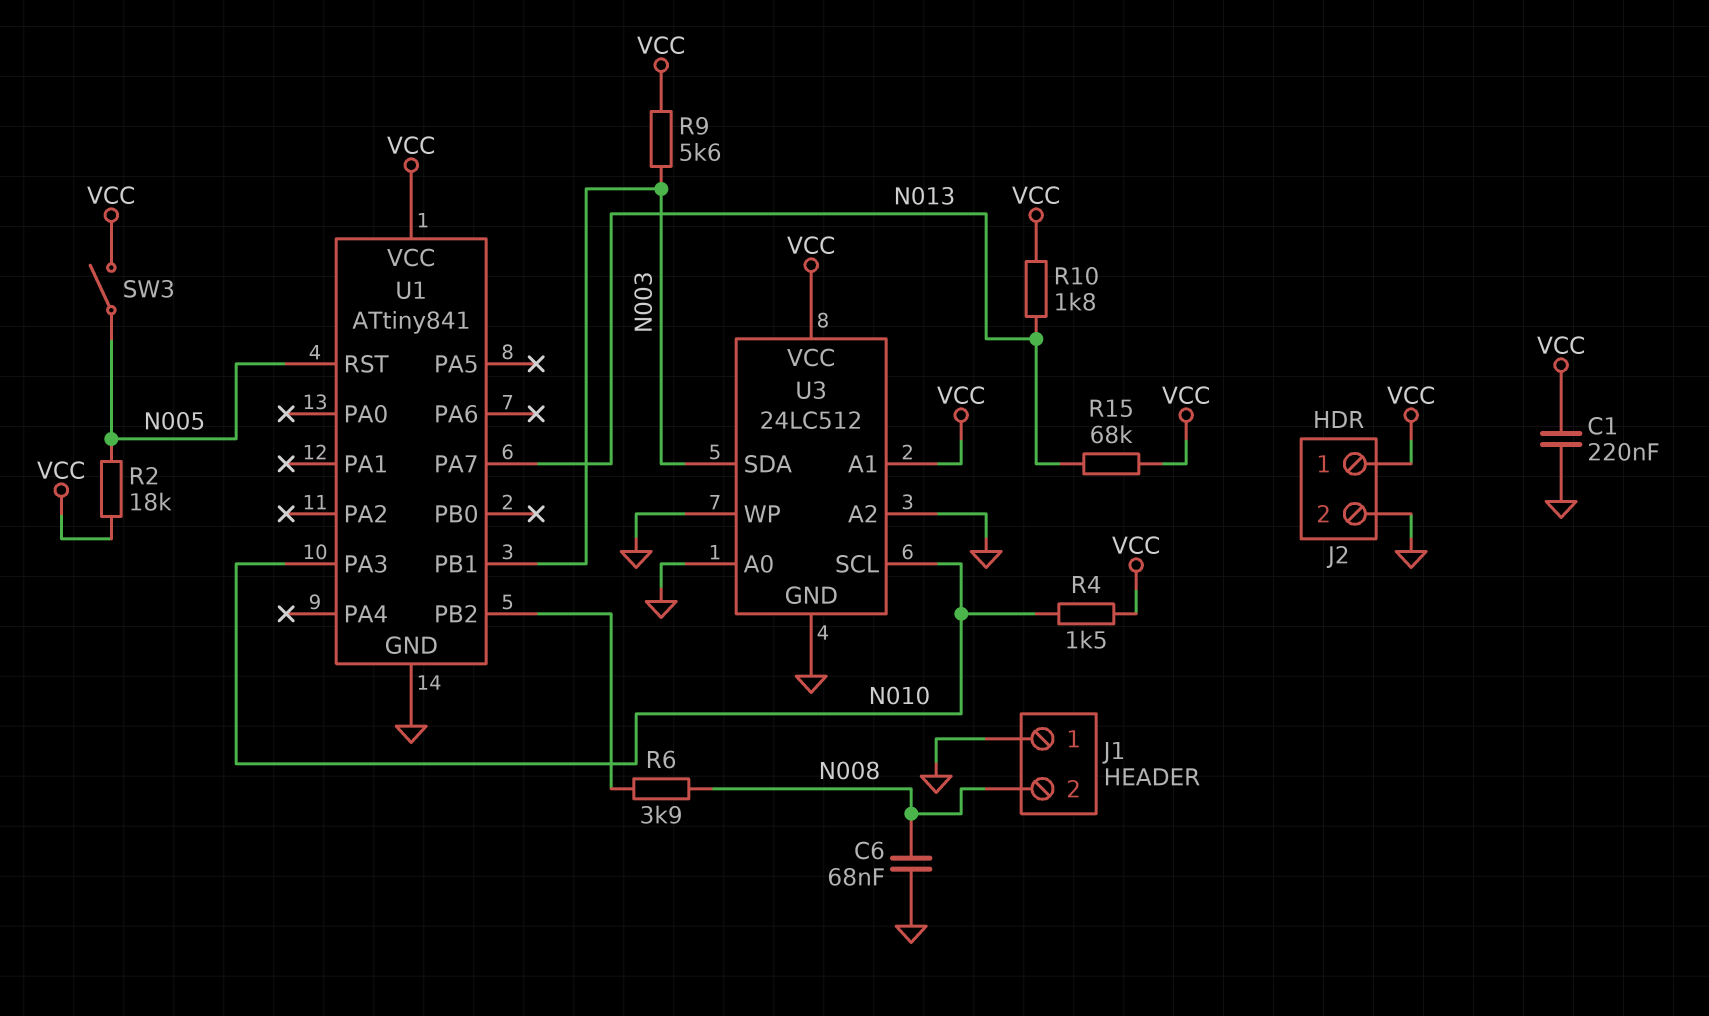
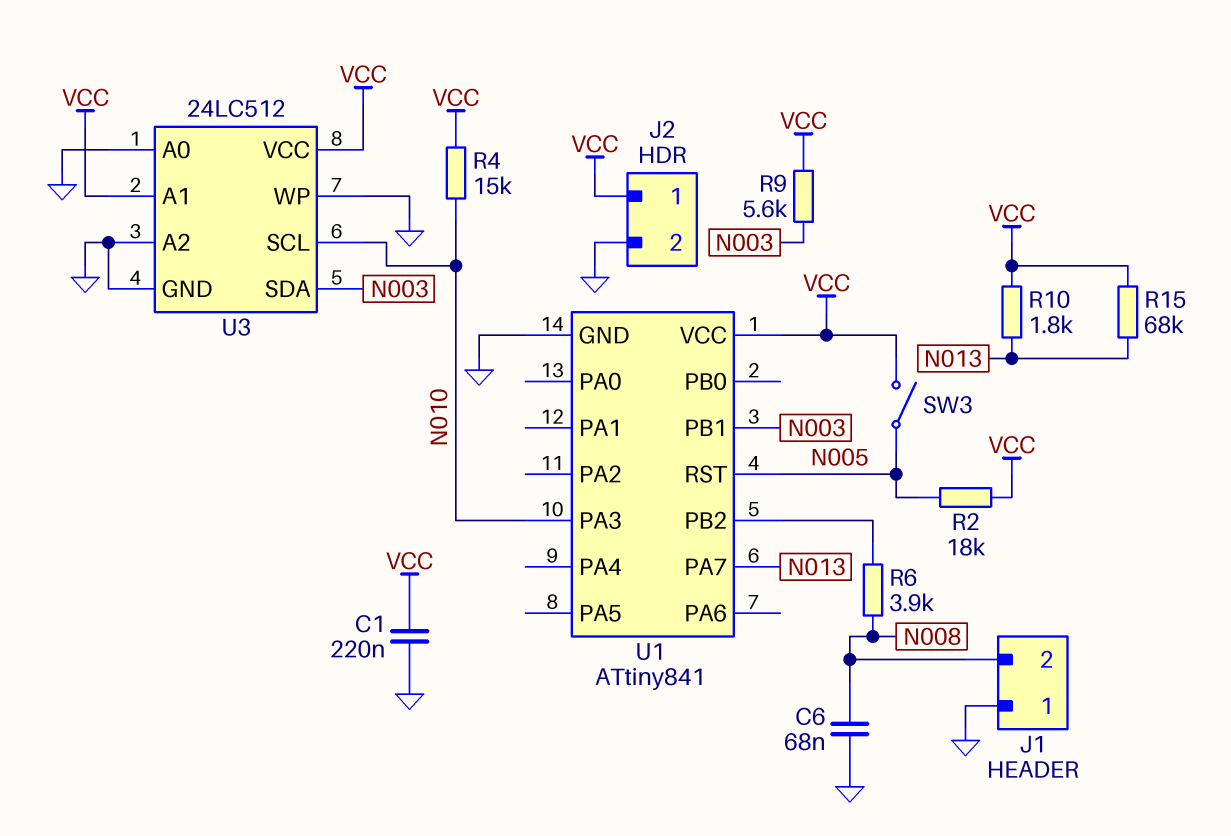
R4: 1.5k (N010, VCC) -> 15k (N010, VCC)

